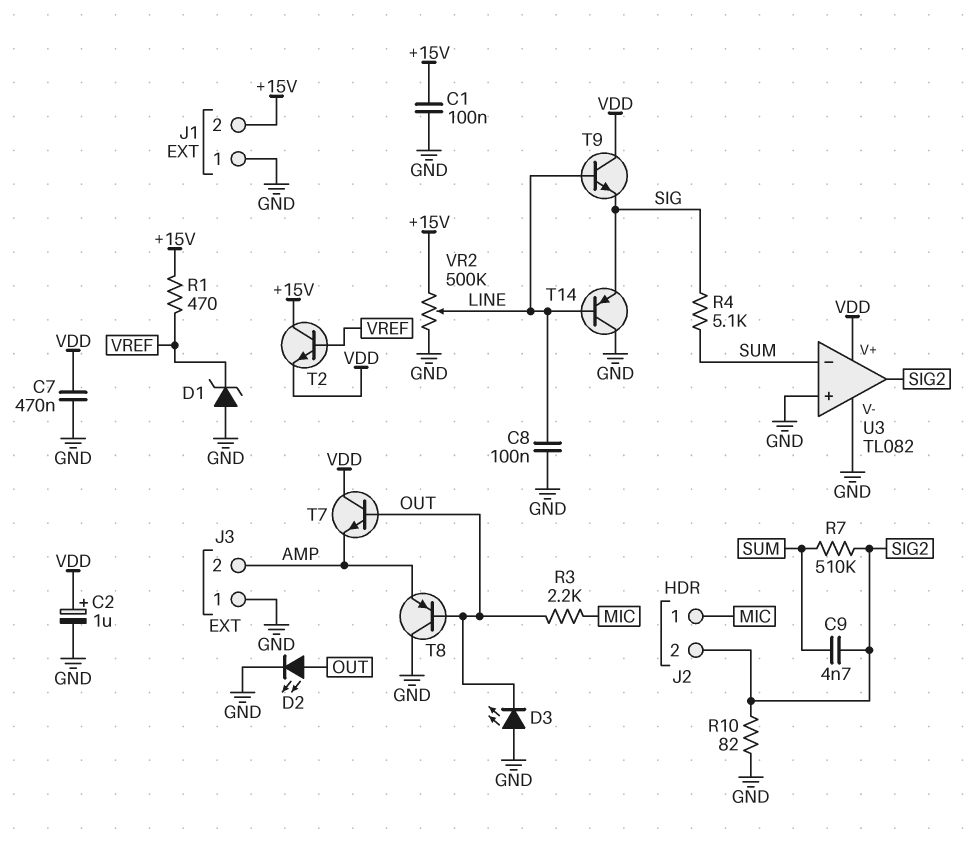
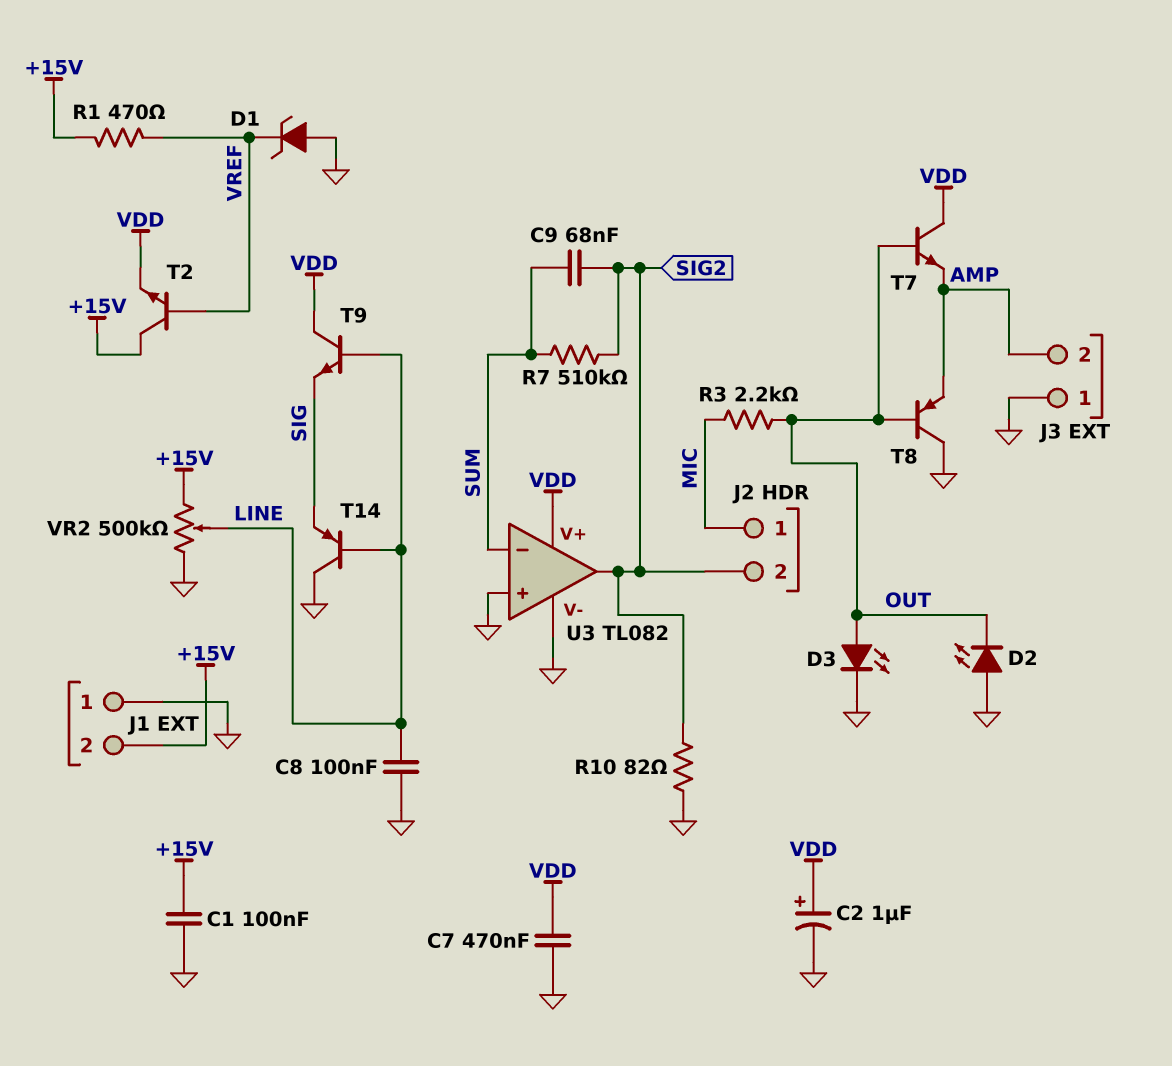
C9: 4.7nF (SIG2, SUM) -> 68nF (SIG2, SUM)
D2: LED (A OUT, K GND) -> LED (A GND, K OUT)
D3: LED (A GND, K OUT) -> LED (A OUT, K GND)
R4: 5.1k (SIG, SUM) -> none

